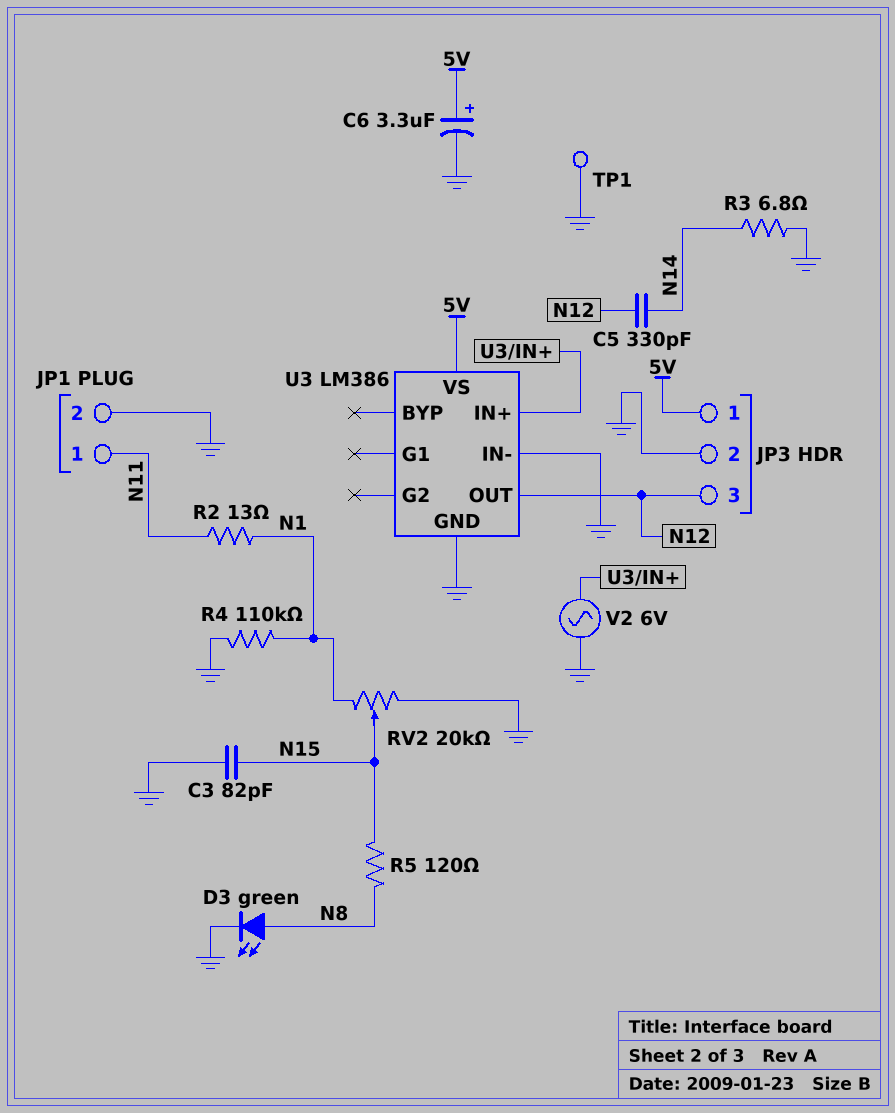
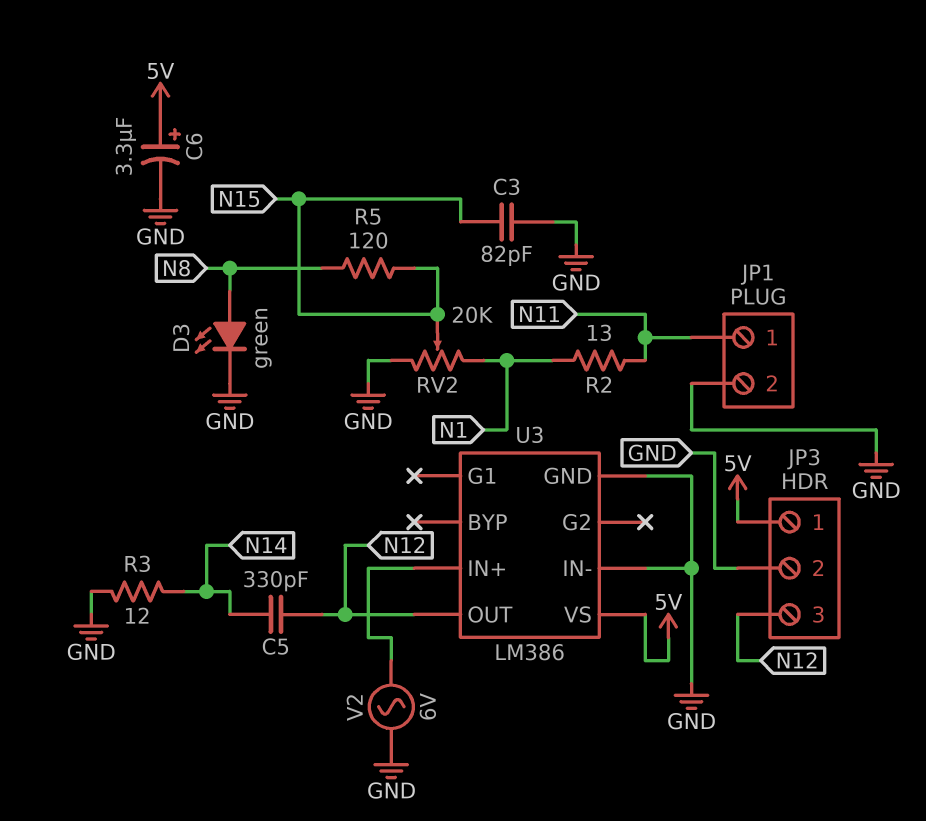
R3: 6.8 (GND, N14) -> 12 (GND, N14)
R4: 110k (GND, N1) -> none
TP1: test point (GND) -> none

